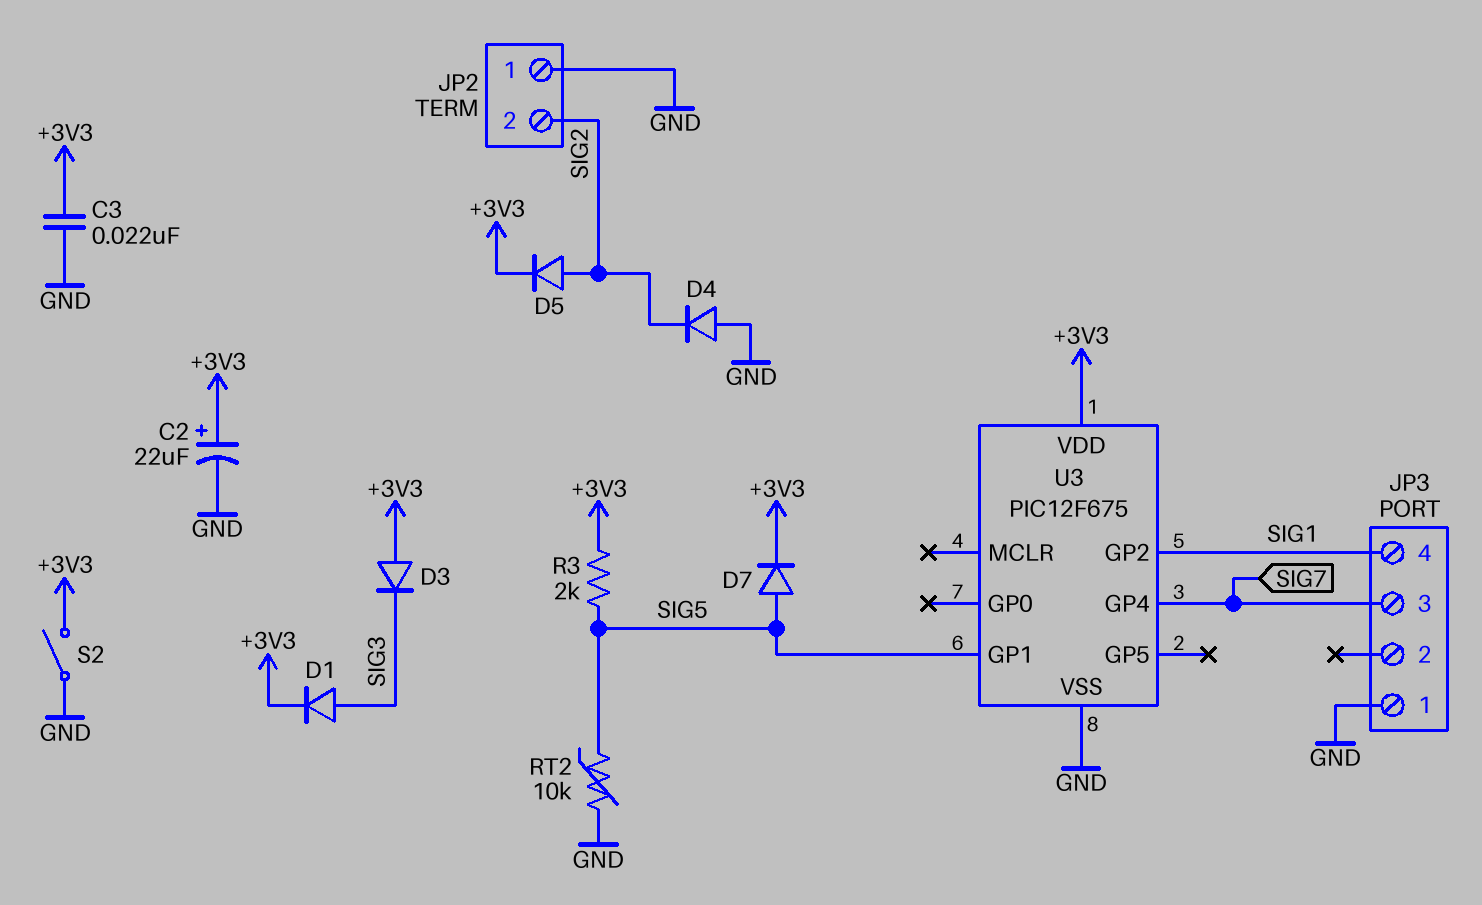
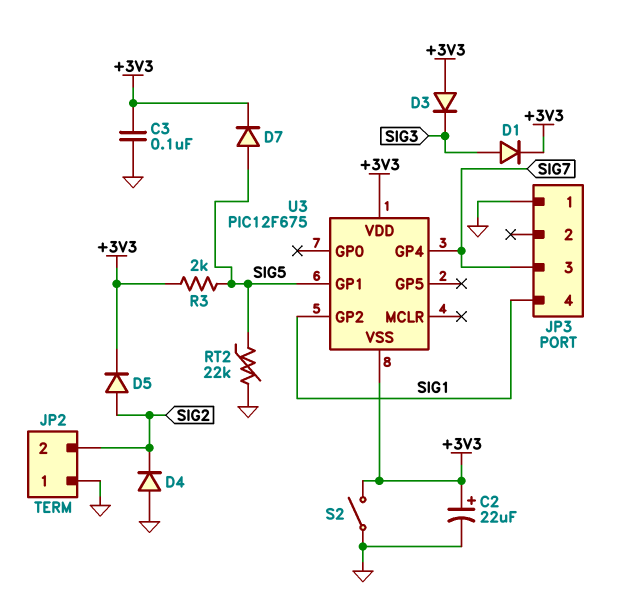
C3: 22nF (+3V3, GND) -> 100nF (+3V3, GND)
RT2: 10k (GND, SIG5) -> 22k (GND, SIG5)
U3 pin VSS: GND -> +3V3

